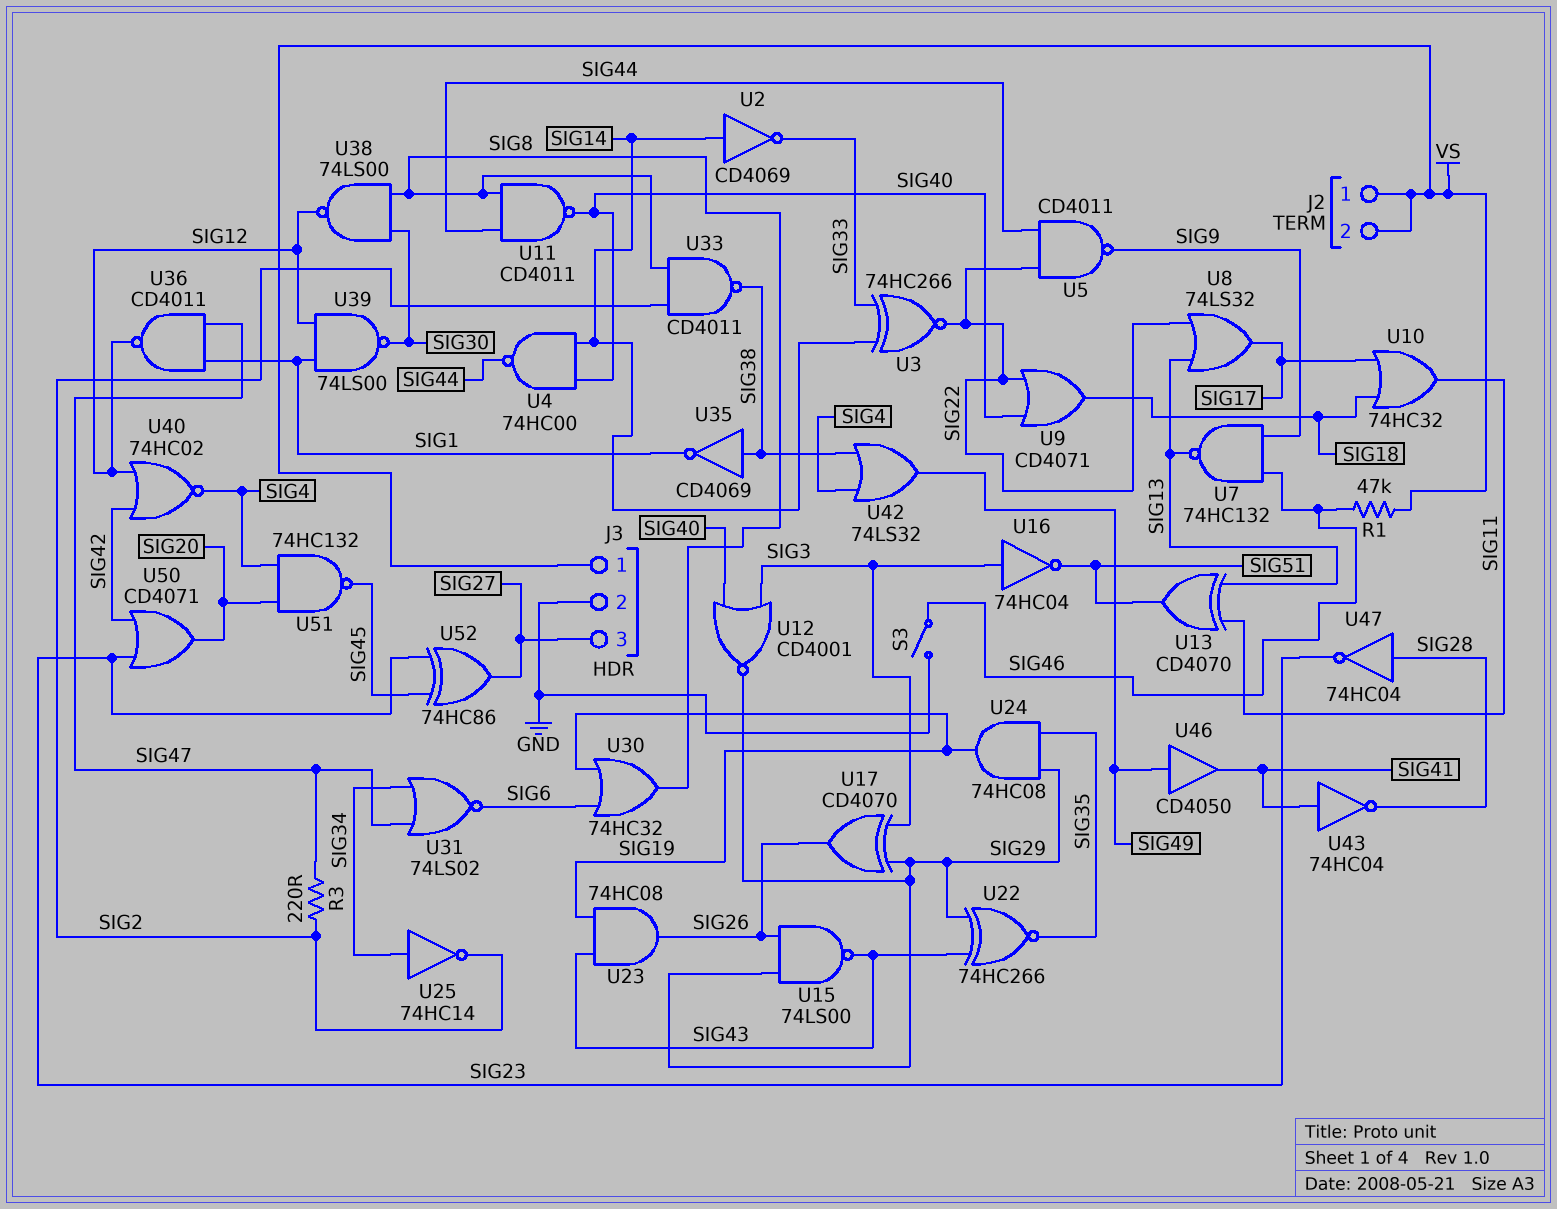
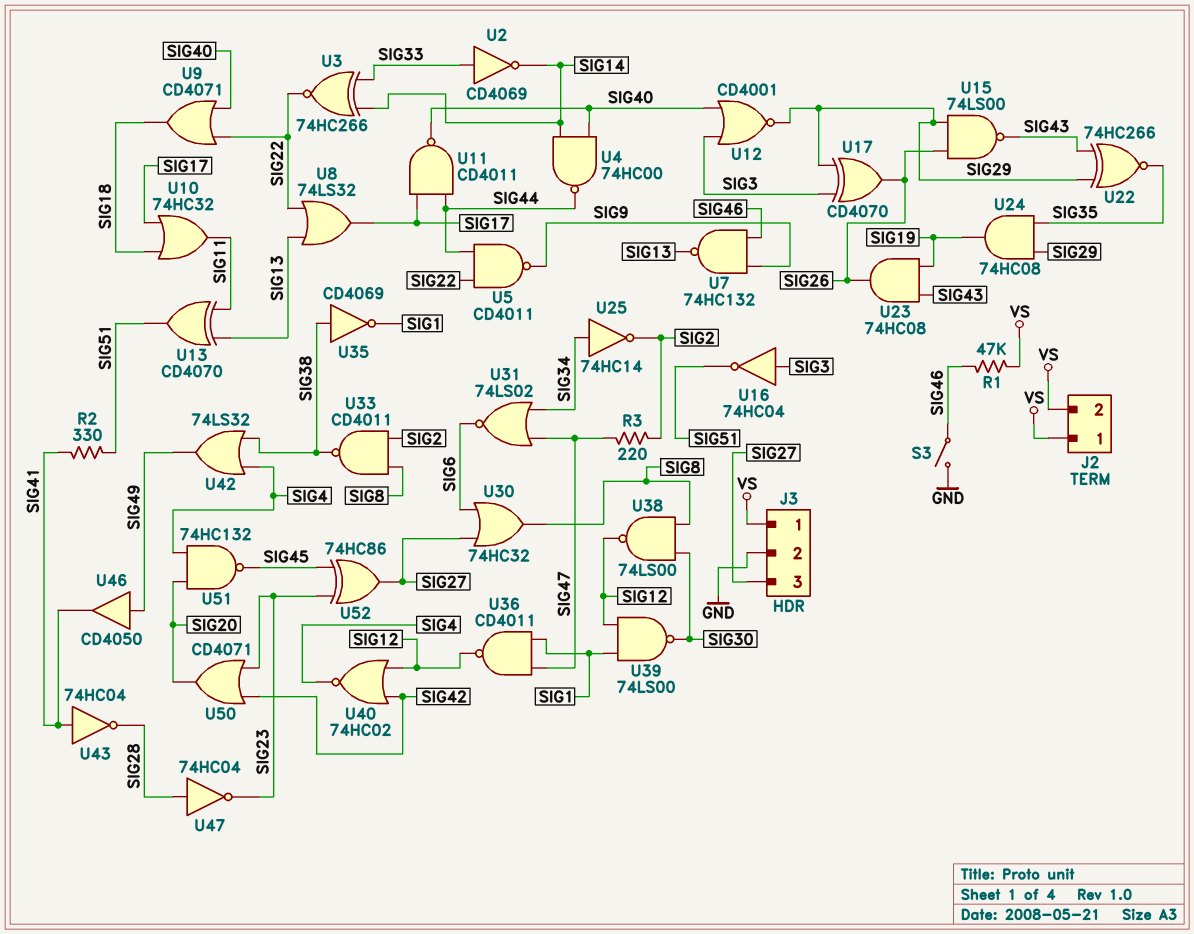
R2: none -> 330 (SIG41, SIG51)
U2: NOT CD4069 (in SIG14, out SIG33) -> NOT CD4069 (in SIG33, out SIG14)
U11: NAND CD4011 (in SIG8, in SIG44, out SIG40) -> NAND CD4011 (in SIG17, in SIG44, out SIG40)
U30: OR 74HC32 (in SIG6, in SIG19, out SIG8) -> OR 74HC32 (in SIG6, in SIG27, out SIG8)

